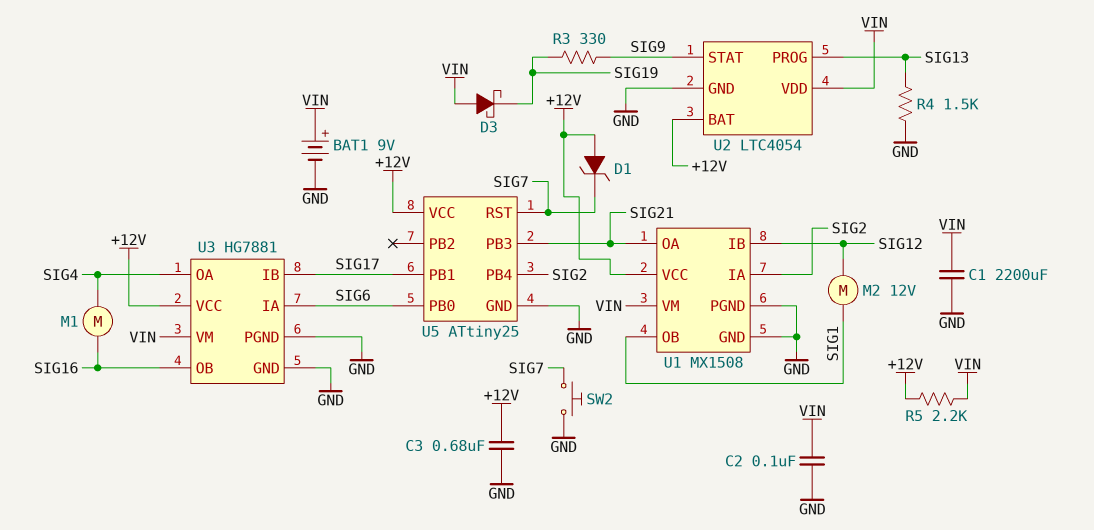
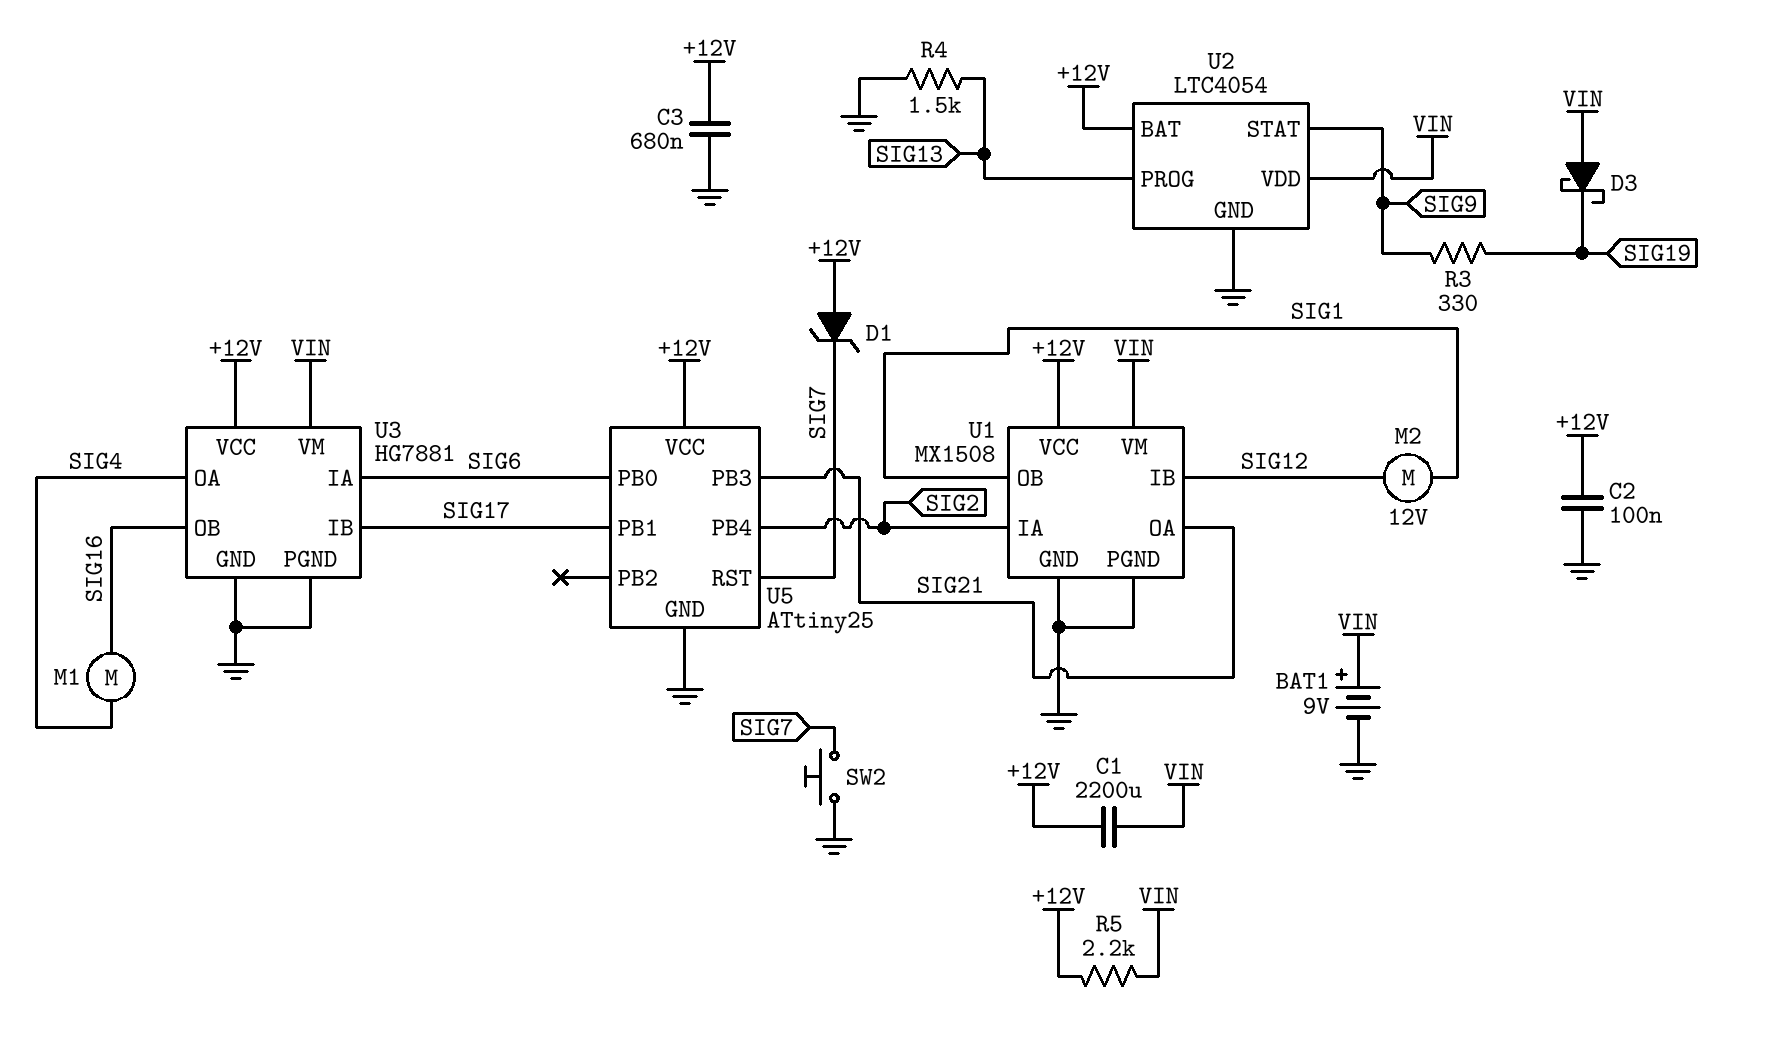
C1: 2200uF (GND, VIN) -> 2200uF (+12V, VIN)
C2: 100nF (GND, VIN) -> 100nF (+12V, GND)

